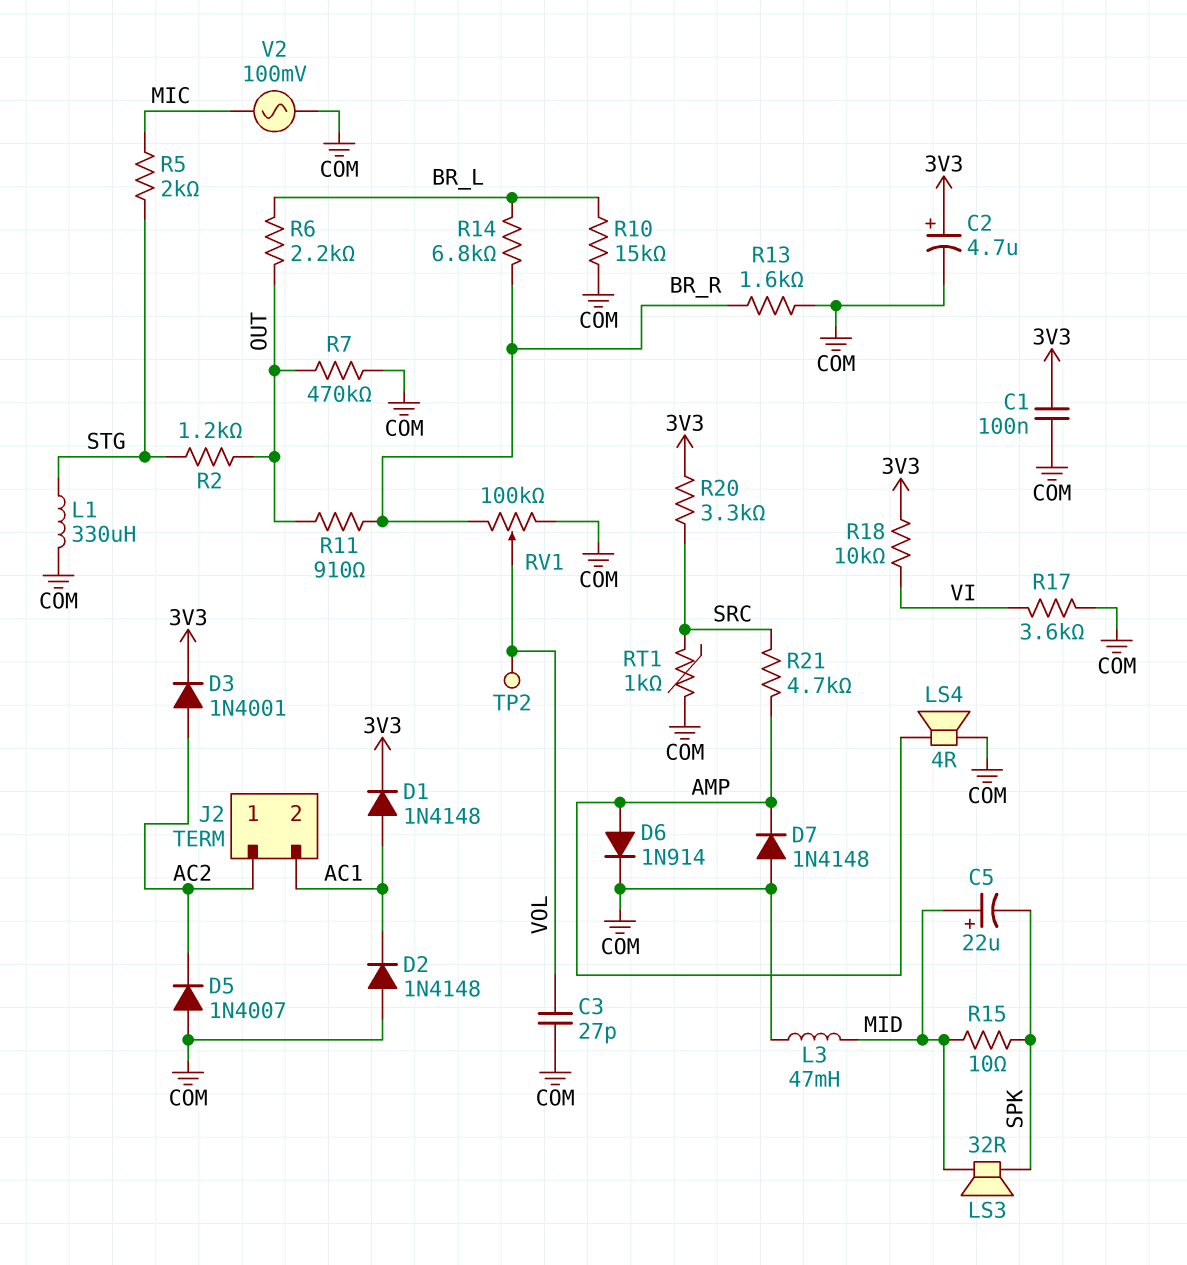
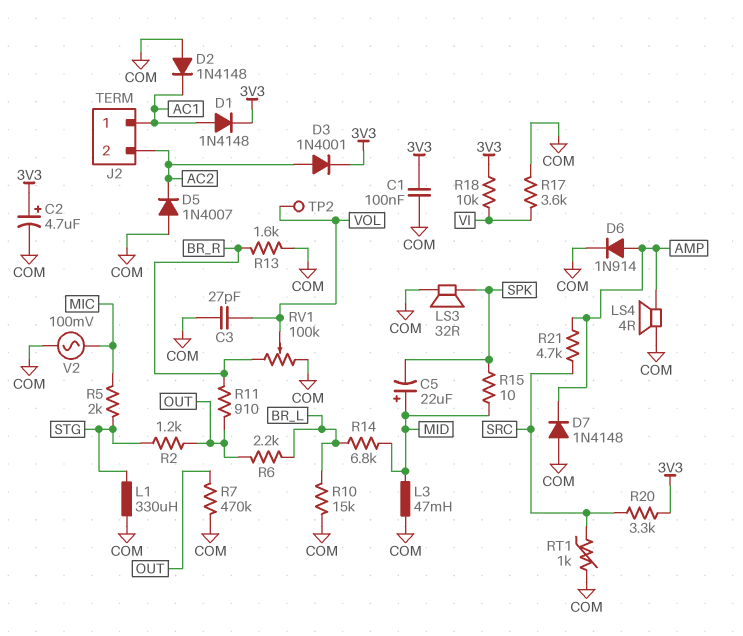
J2 pin 1: AC2 -> AC1
J2 pin 2: AC1 -> AC2
LS3: speaker 32R (MID, SPK) -> speaker 32R (COM, SPK)
R14: 6.8k (BR_L, BR_R) -> 6.8k (BR_L, MID)

